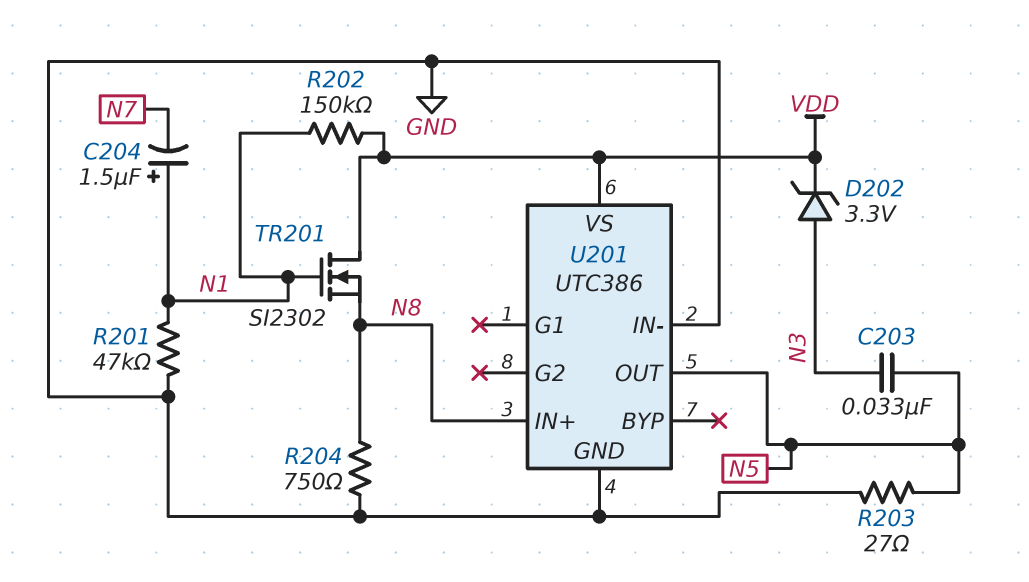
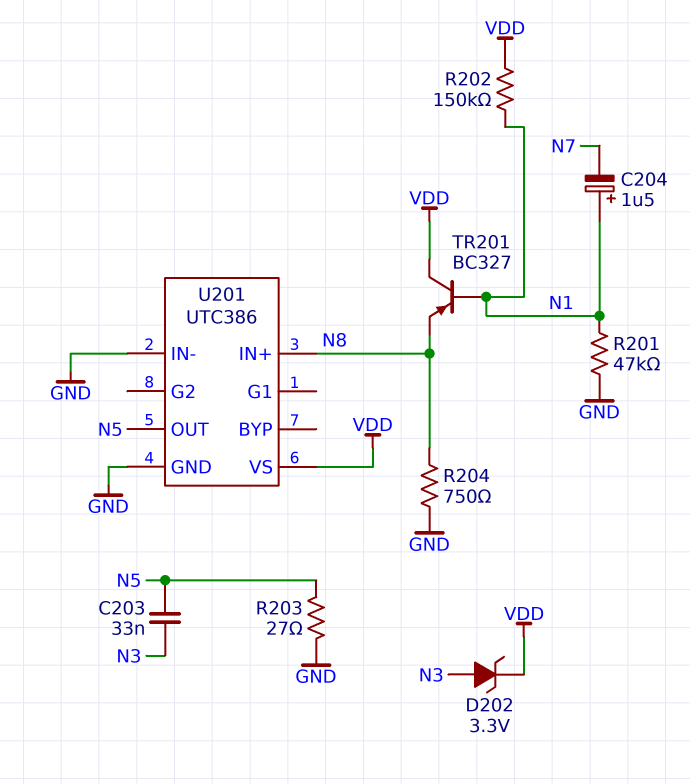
TR201: NMOS SI2302 (G N1, D VDD, S N8) -> PNP BC327 (B N1, C VDD, E N8)

